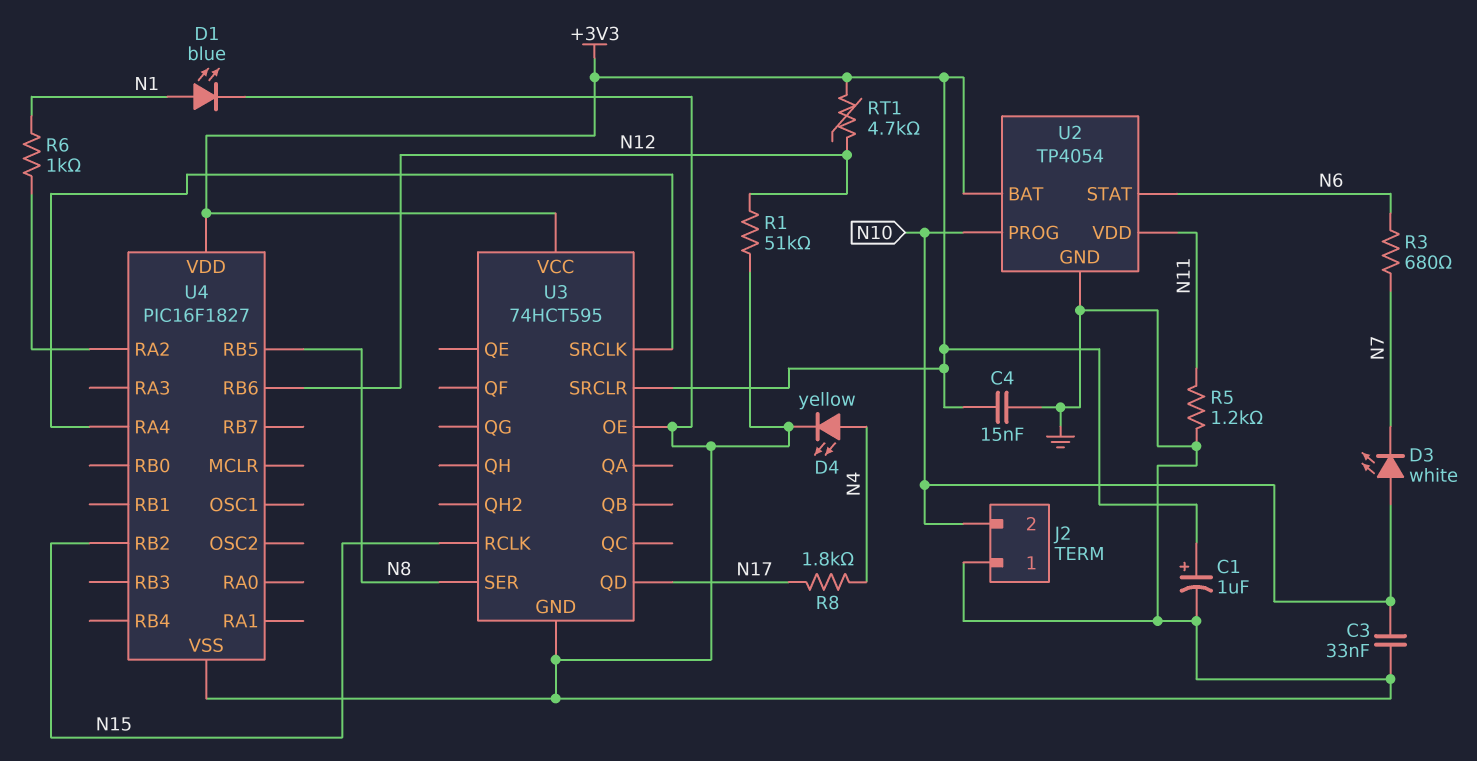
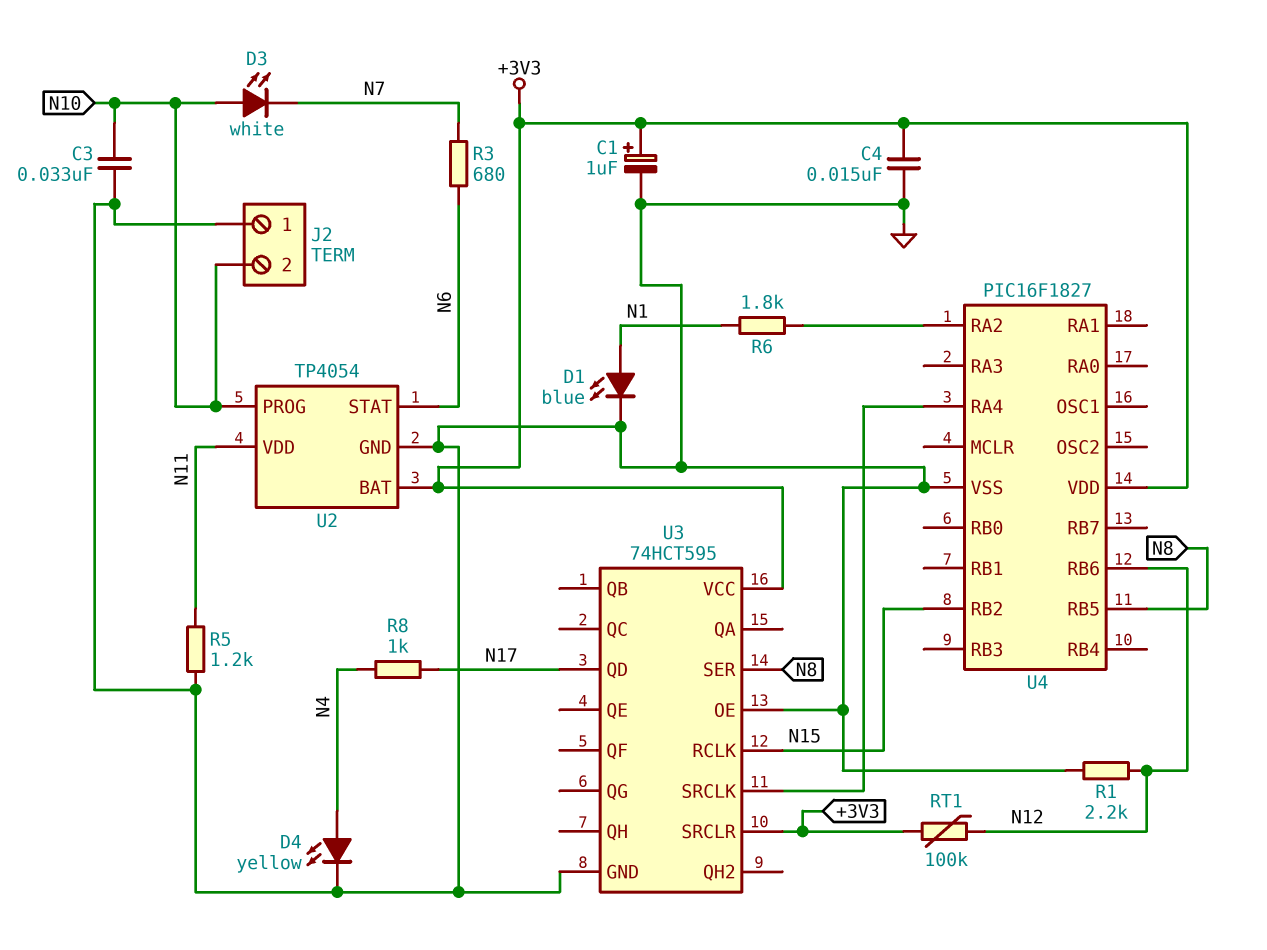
R1: 51k (GND, N12) -> 2.2k (GND, N12)
R6: 1k (N1, U4/RA2) -> 1.8k (N1, U4/RA2)
R8: 1.8k (N4, N17) -> 1k (N4, N17)
RT1: 4.7k (+3V3, N12) -> 100k (+3V3, N12)

